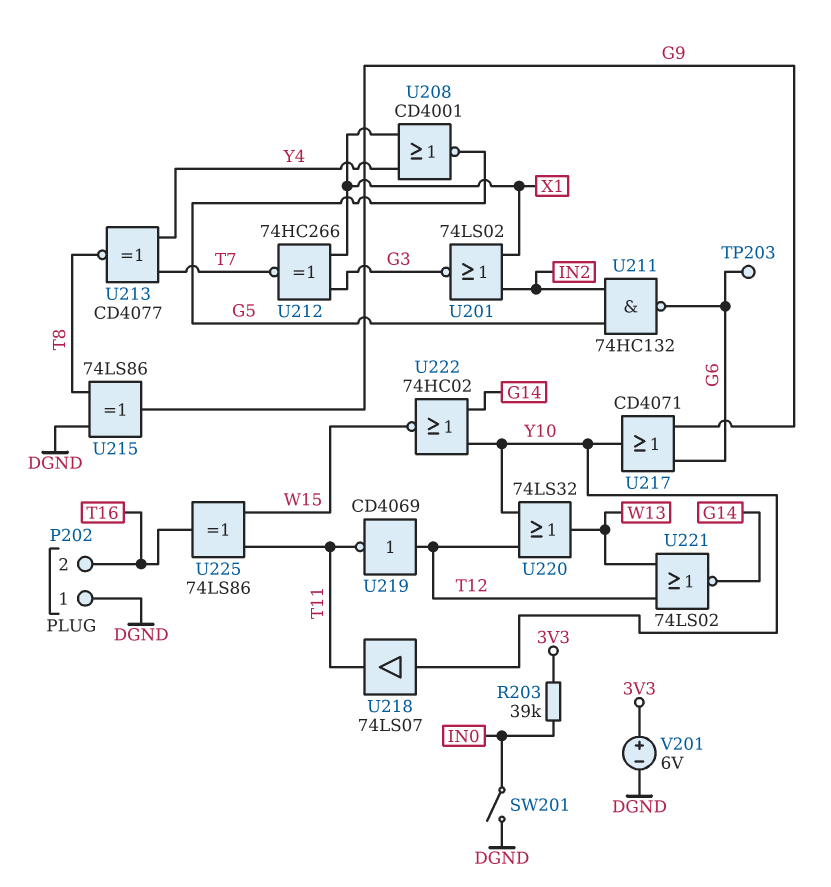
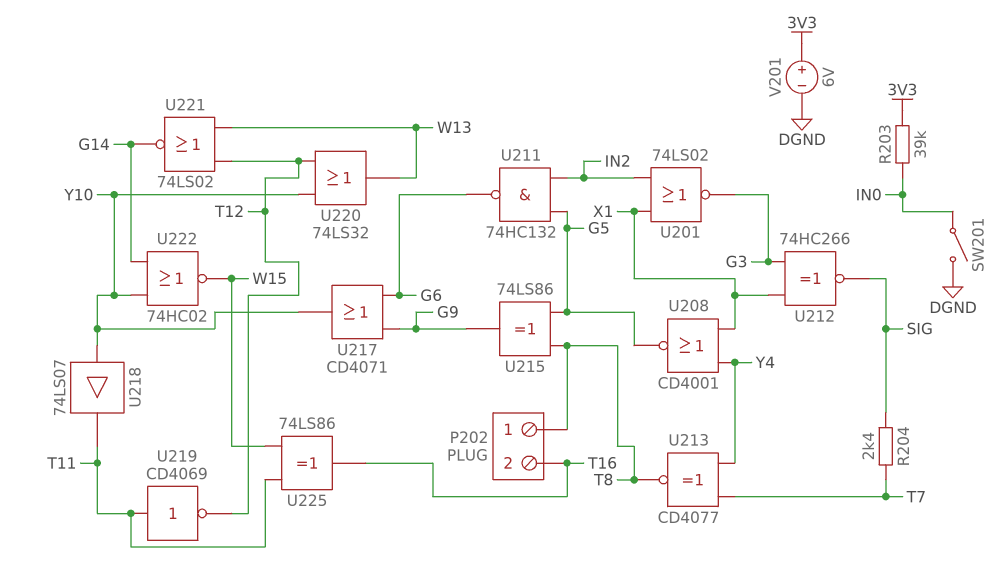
P202 pin 1: DGND -> T8
R204: none -> 2.4k (SIG, T7)
TP203: test point (G6) -> none
U212: XNOR 74HC266 (in G3, in X1, out T7) -> XNOR 74HC266 (in G3, in X1, out SIG)
U215: XOR 74LS86 (in DGND, in T8, out G9) -> XOR 74LS86 (in G5, in T8, out G9)
U219: NOT CD4069 (in T12, out T11) -> NOT CD4069 (in T11, out T12)

